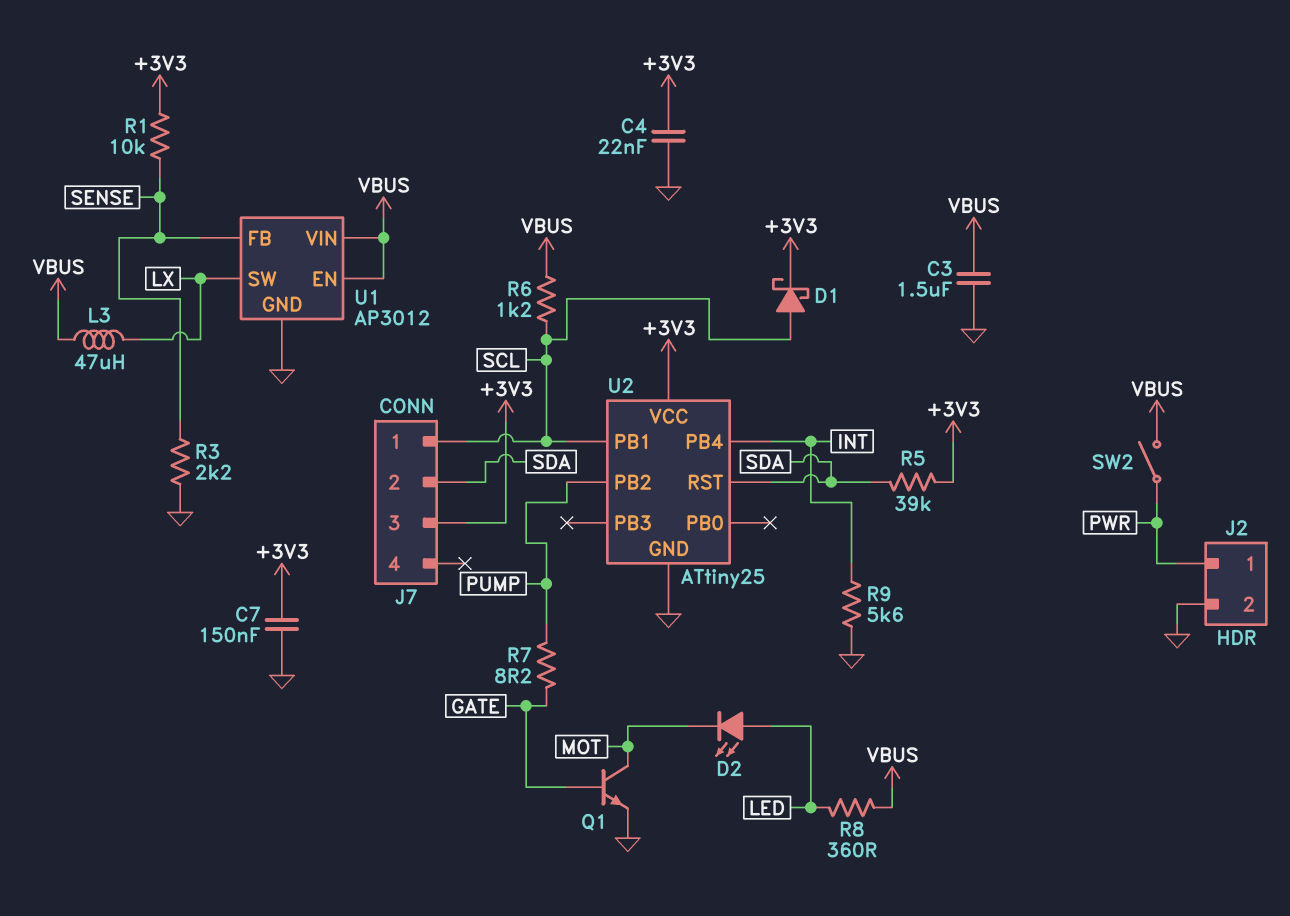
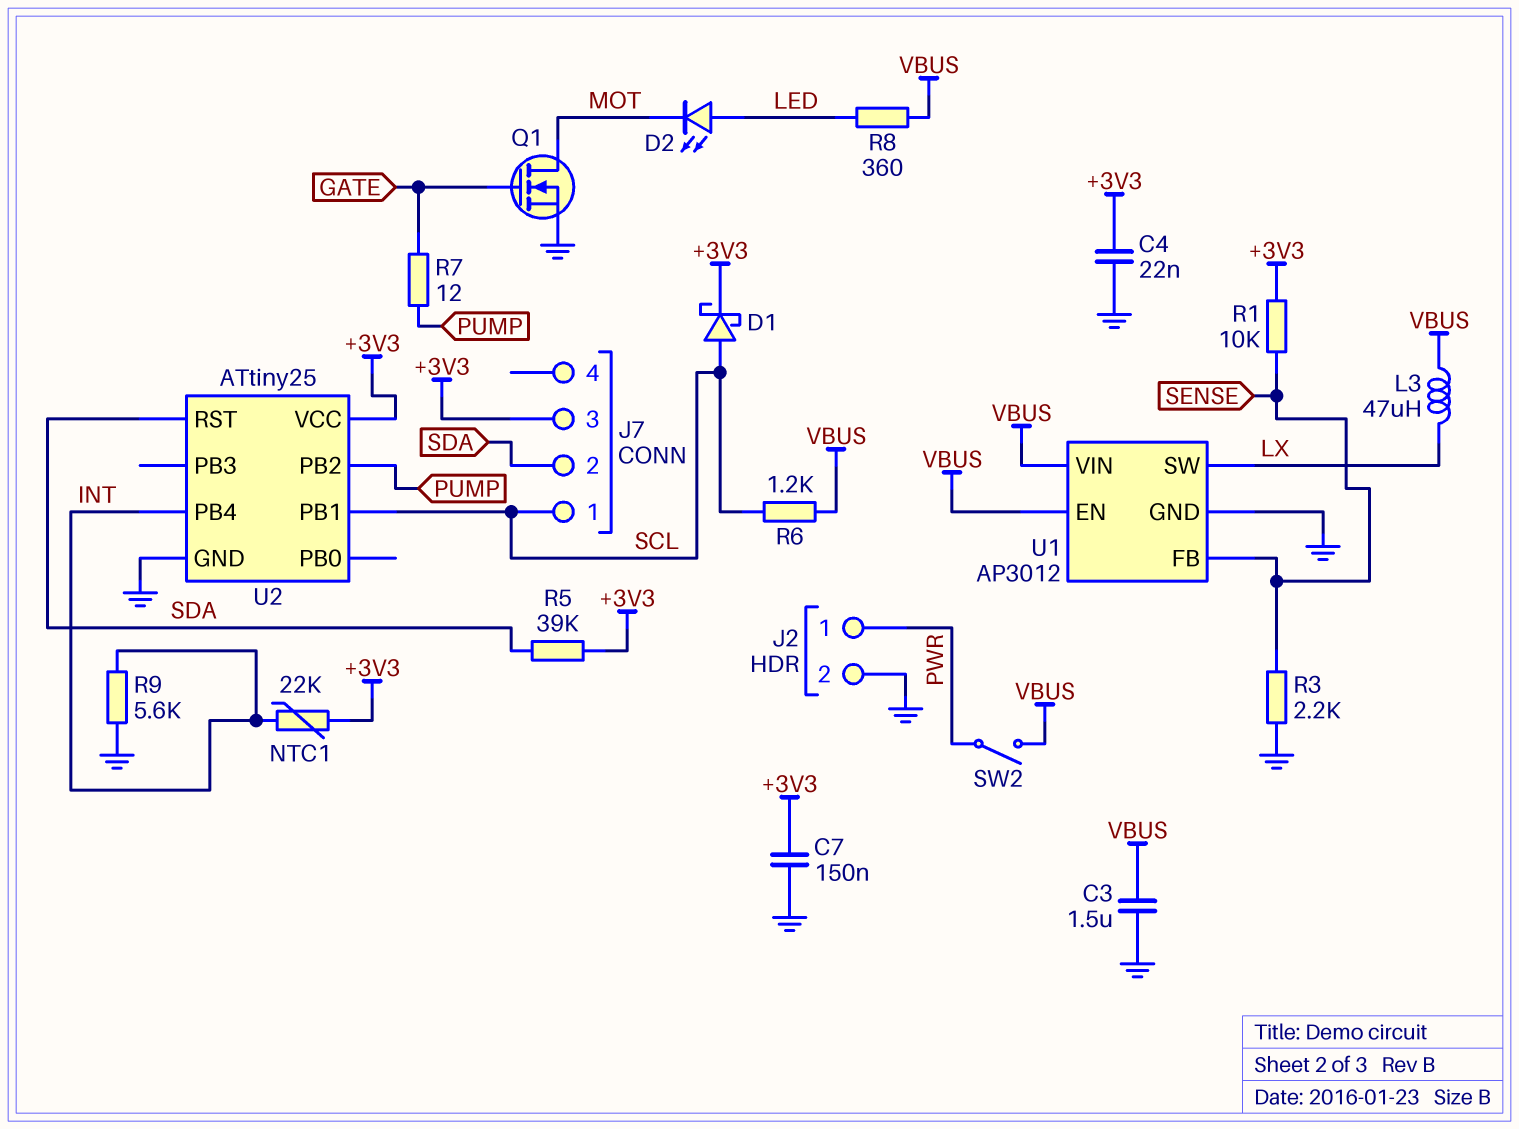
NTC1: none -> 22k (+3V3, INT)
Q1: NPN (B GATE, C MOT, E GND) -> NMOS (G GATE, D MOT, S GND)
R7: 8.2 (GATE, PUMP) -> 12 (GATE, PUMP)

